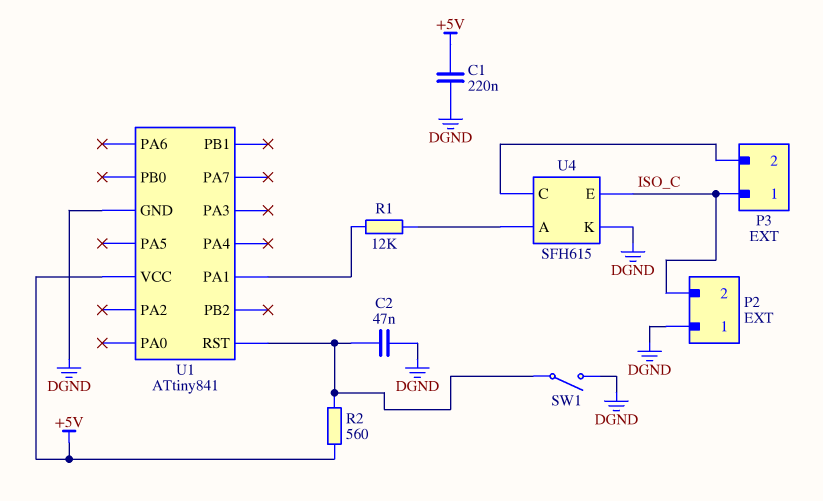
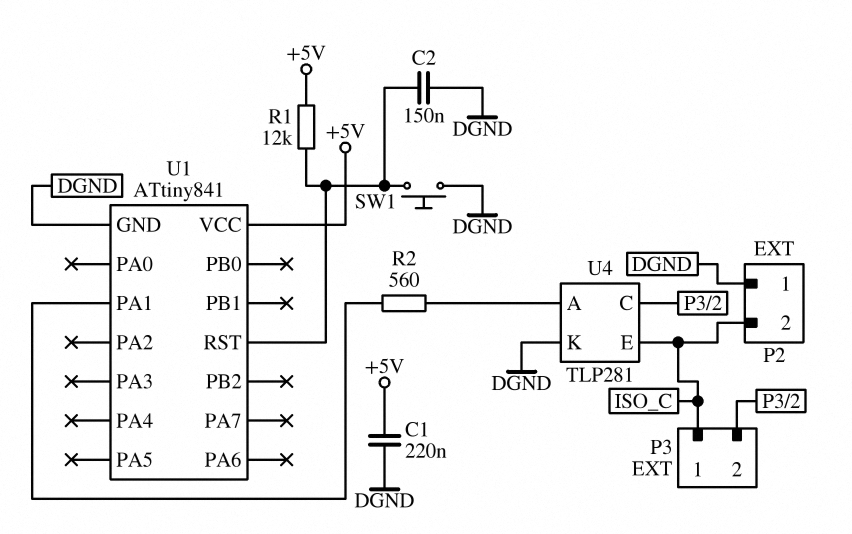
C2: 47nF (DGND, U1/RST) -> 150nF (DGND, U1/RST)
R1: 12k (U1/PA1, U4/A) -> 12k (+5V, U1/RST)
R2: 560 (+5V, U1/RST) -> 560 (U1/PA1, U4/A)
SW1: switch (DGND, U1/RST) -> button (DGND, U1/RST)
U4: SFH615 -> TLP281

